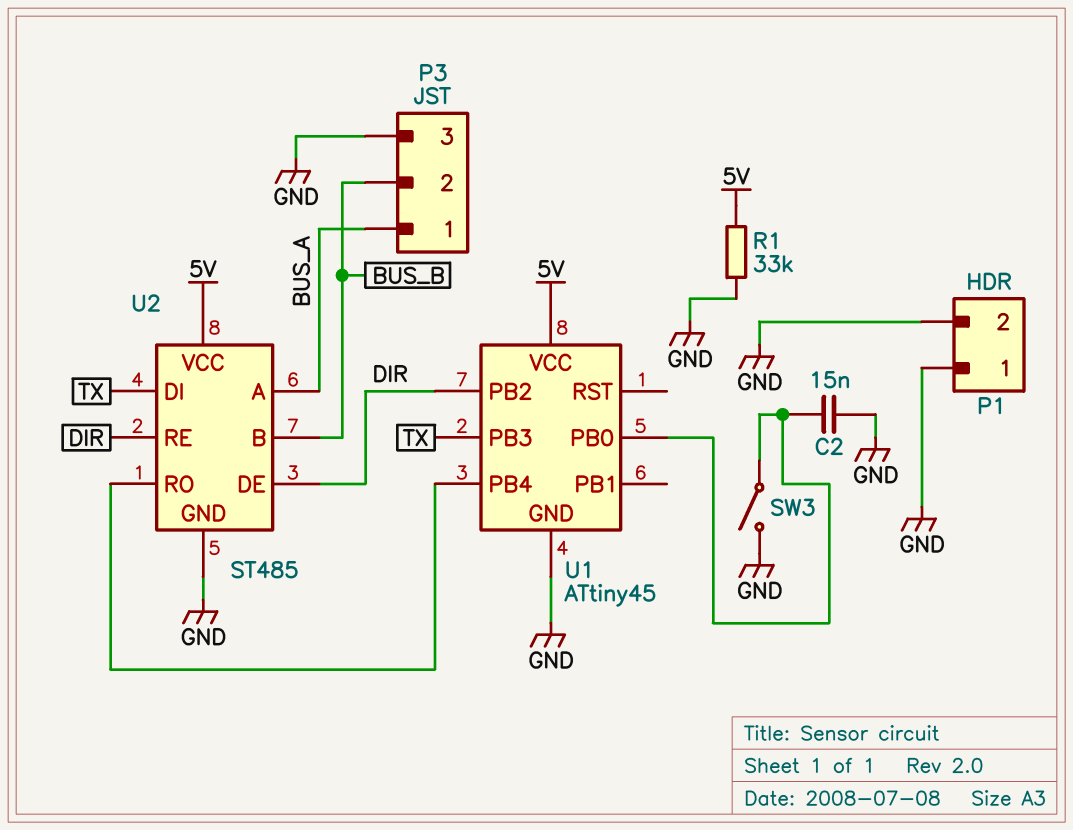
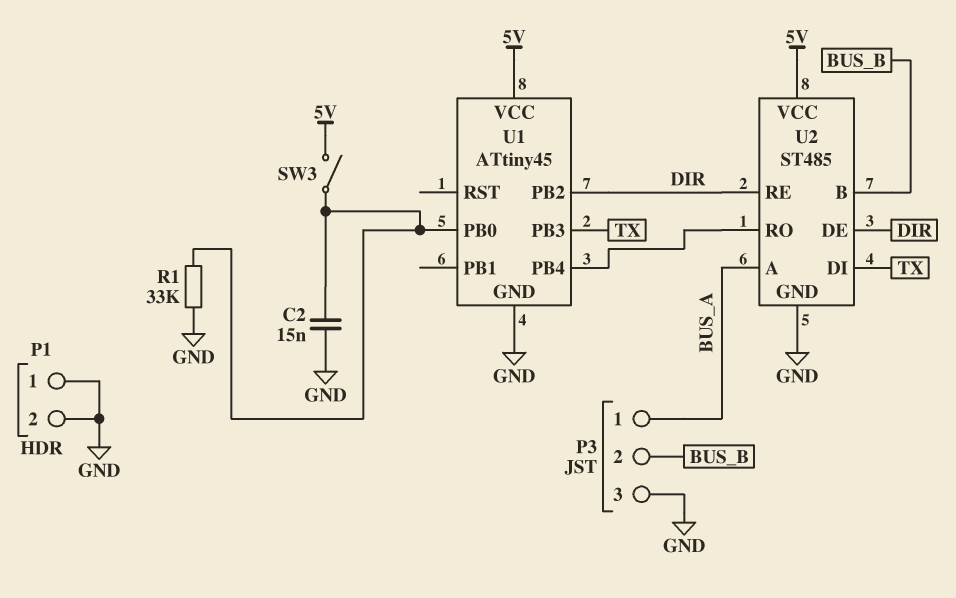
R1: 33k (5V, GND) -> 33k (GND, U1/PB0)
SW3: switch (GND, U1/PB0) -> switch (5V, U1/PB0)

